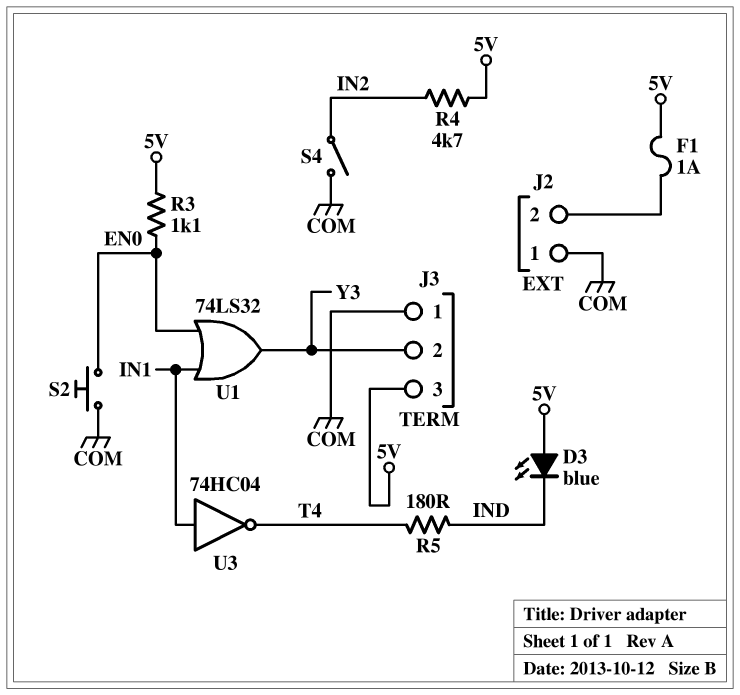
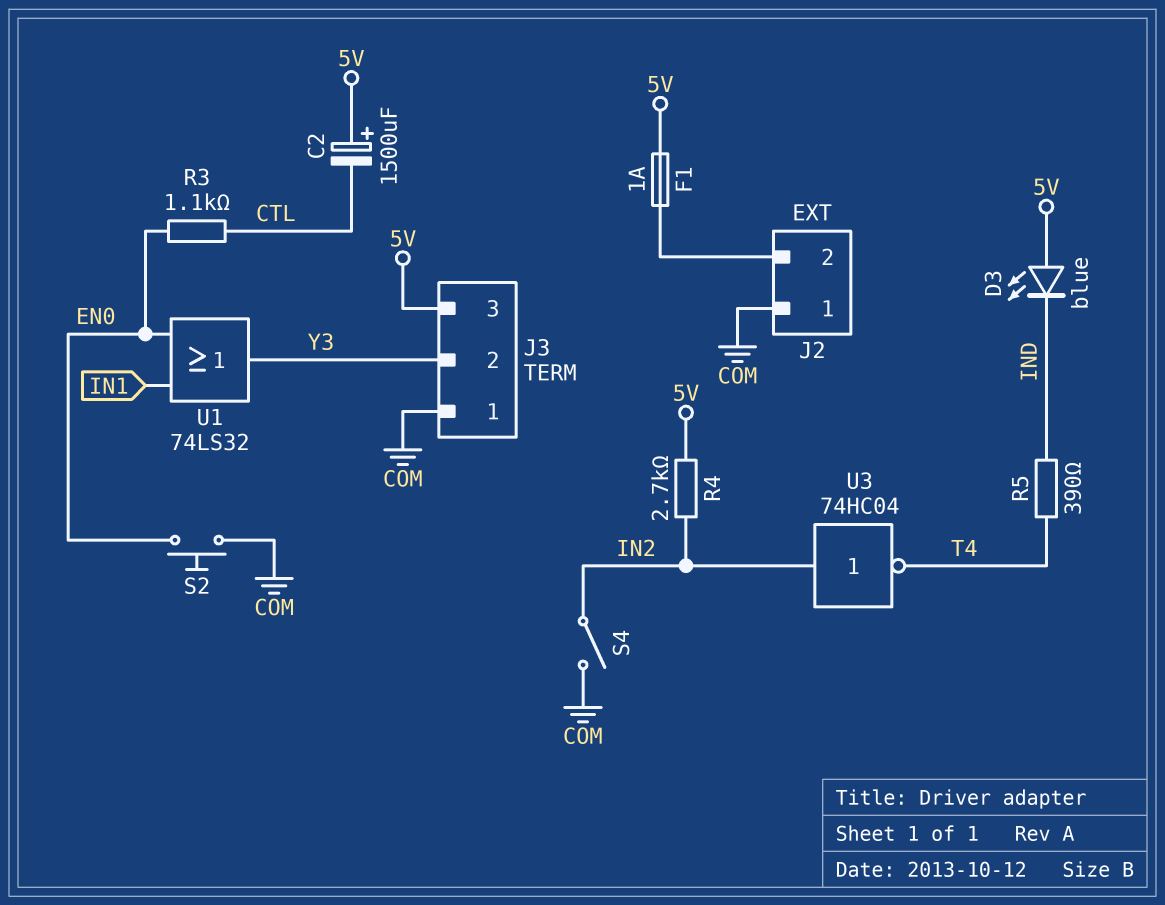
C2: none -> 1500uF (plus 5V, minus CTL)
R3: 1.1k (5V, EN0) -> 1.1k (CTL, EN0)
R4: 4.7k (5V, IN2) -> 2.7k (5V, IN2)
R5: 180 (IND, T4) -> 390 (IND, T4)
U3: NOT 74HC04 (in IN1, out T4) -> NOT 74HC04 (in IN2, out T4)

